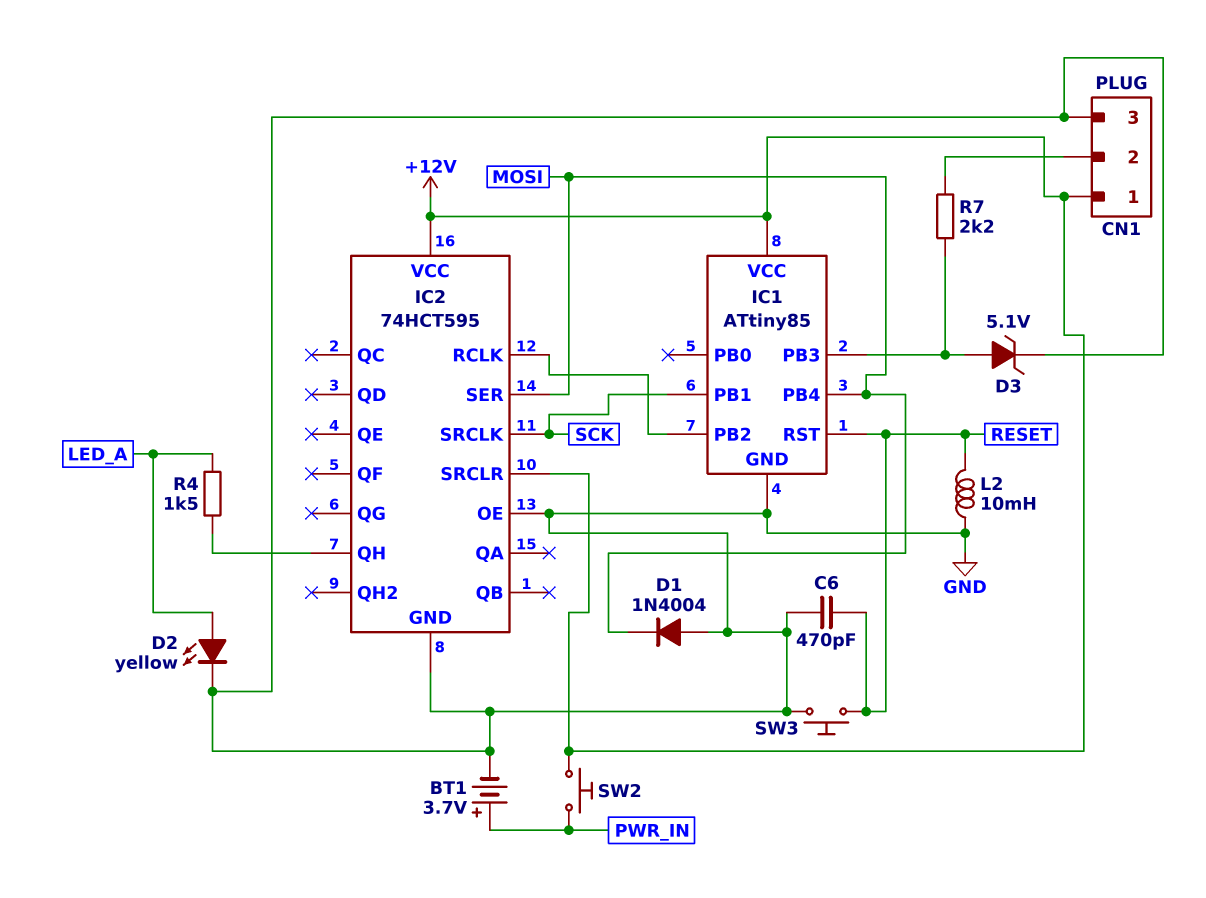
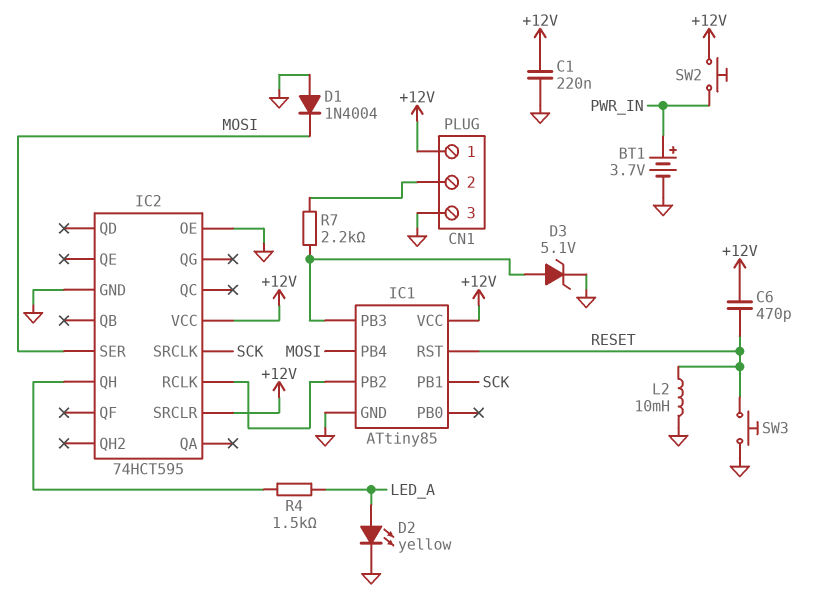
C1: none -> 220nF (+12V, GND)
C6: 470pF (GND, RESET) -> 470pF (+12V, RESET)

